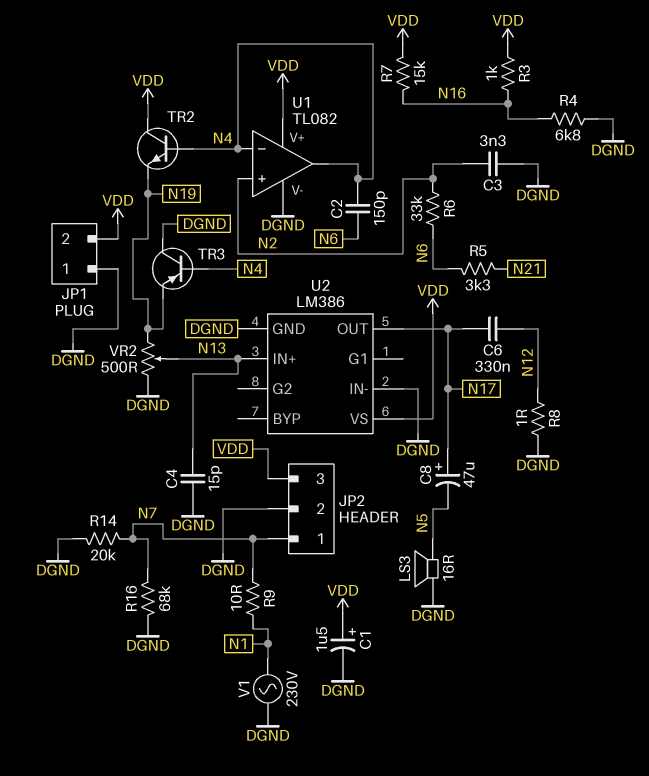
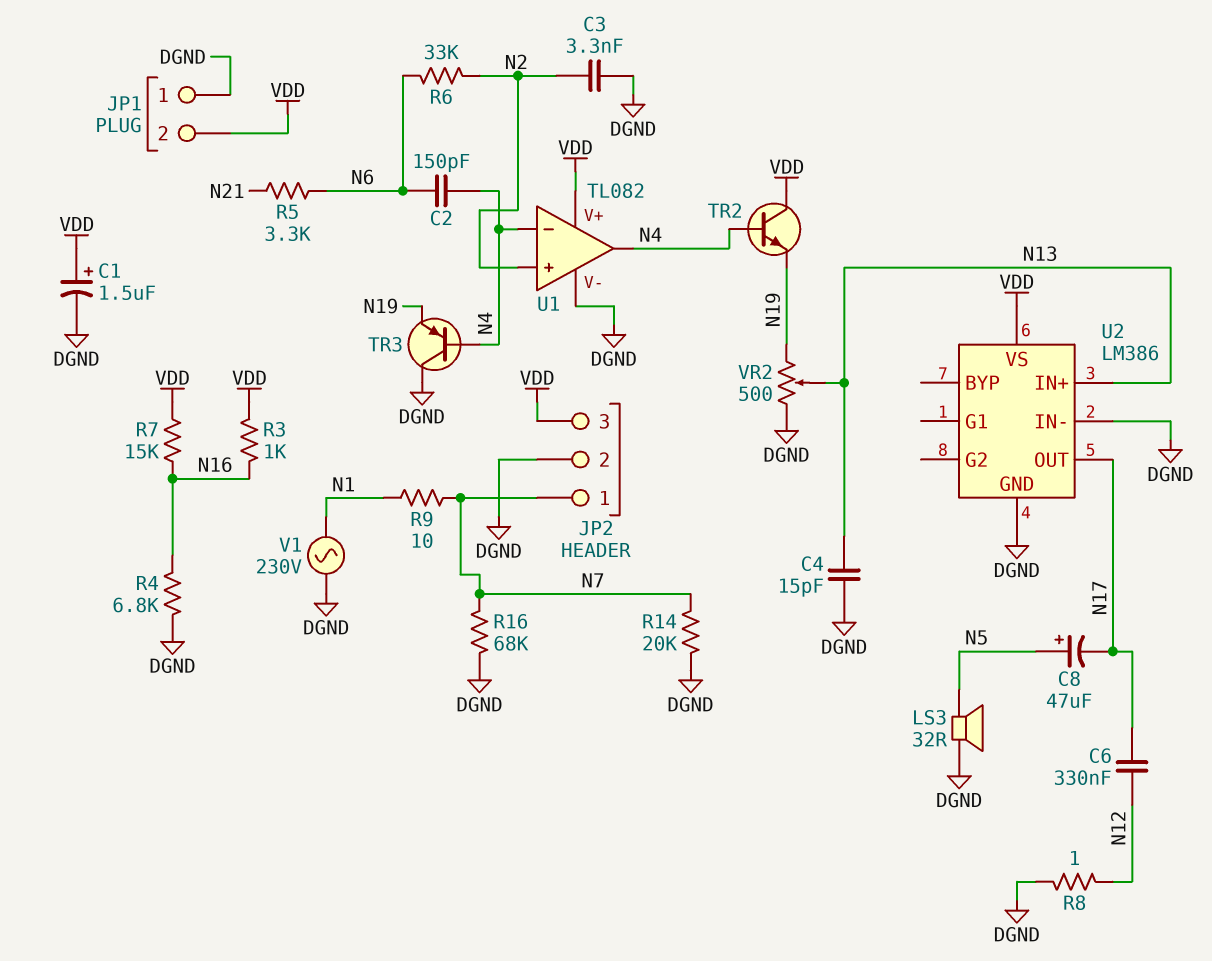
C8: 47uF (plus N17, minus N5) -> 47uF (plus N5, minus N17)
LS3: speaker 16R (DGND, N5) -> speaker 32R (DGND, N5)

